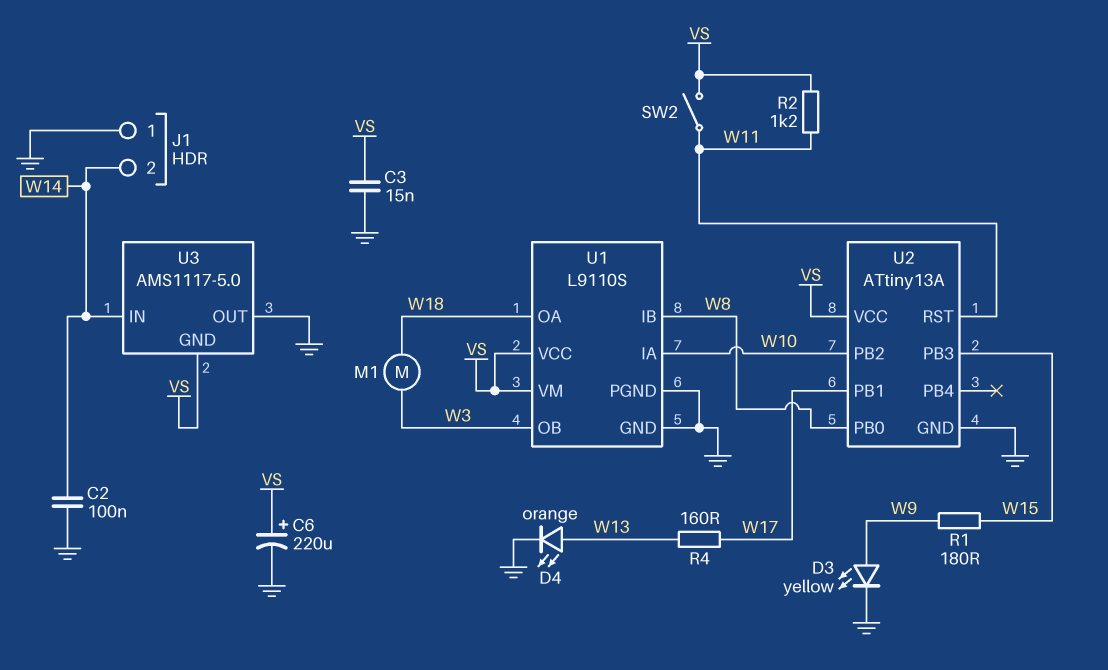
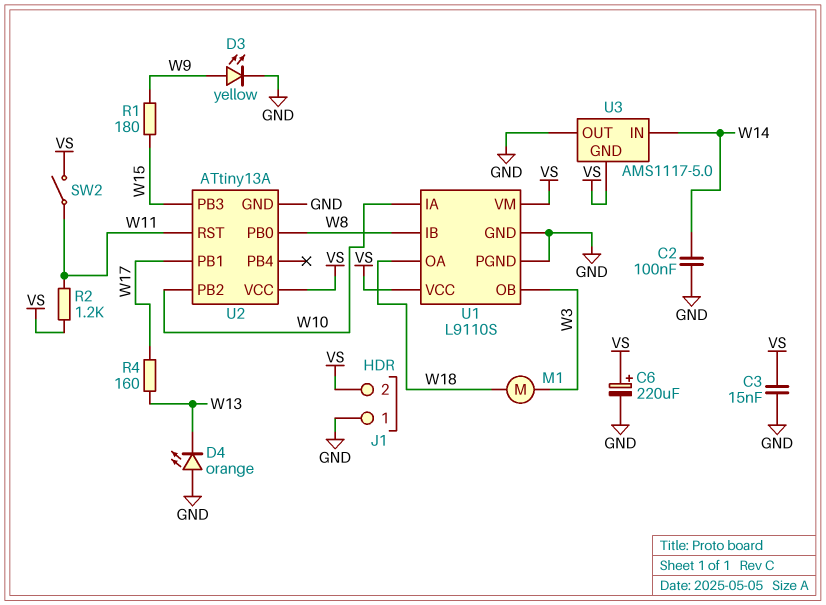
D4: LED orange (A W13, K GND) -> LED orange (A GND, K W13)
J1 pin 2: W14 -> VS

